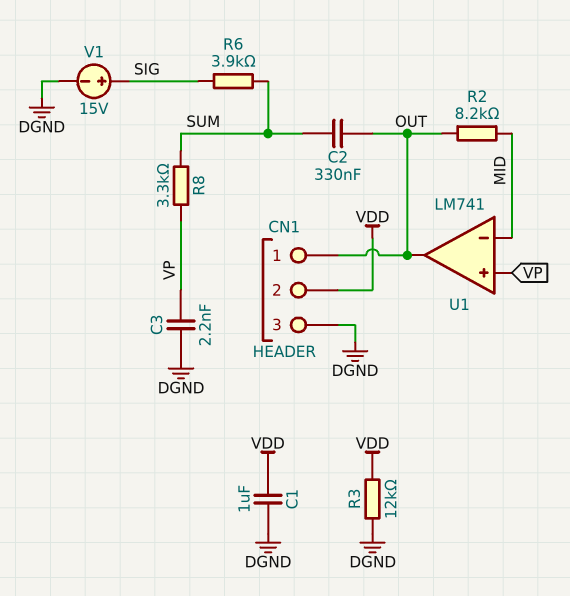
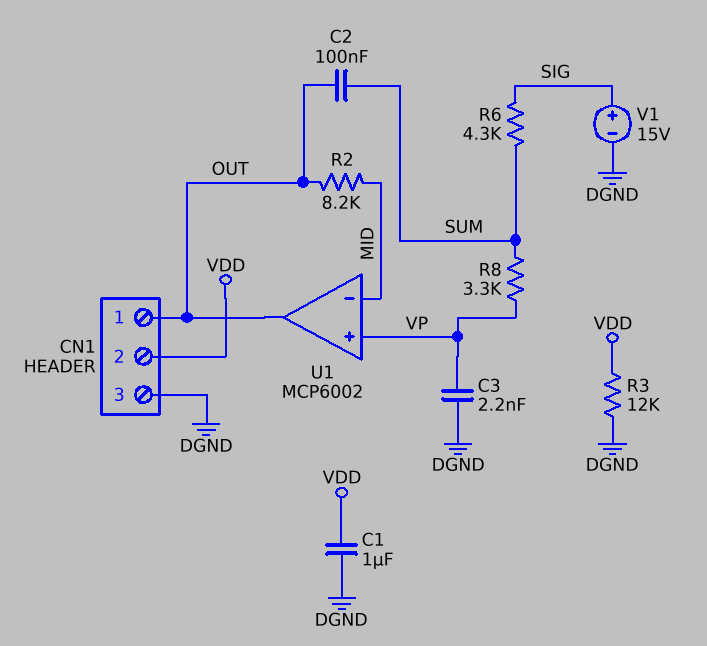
C2: 330nF (OUT, SUM) -> 100nF (OUT, SUM)
R6: 3.9k (SIG, SUM) -> 4.3k (SIG, SUM)
U1: LM741 -> MCP6002

